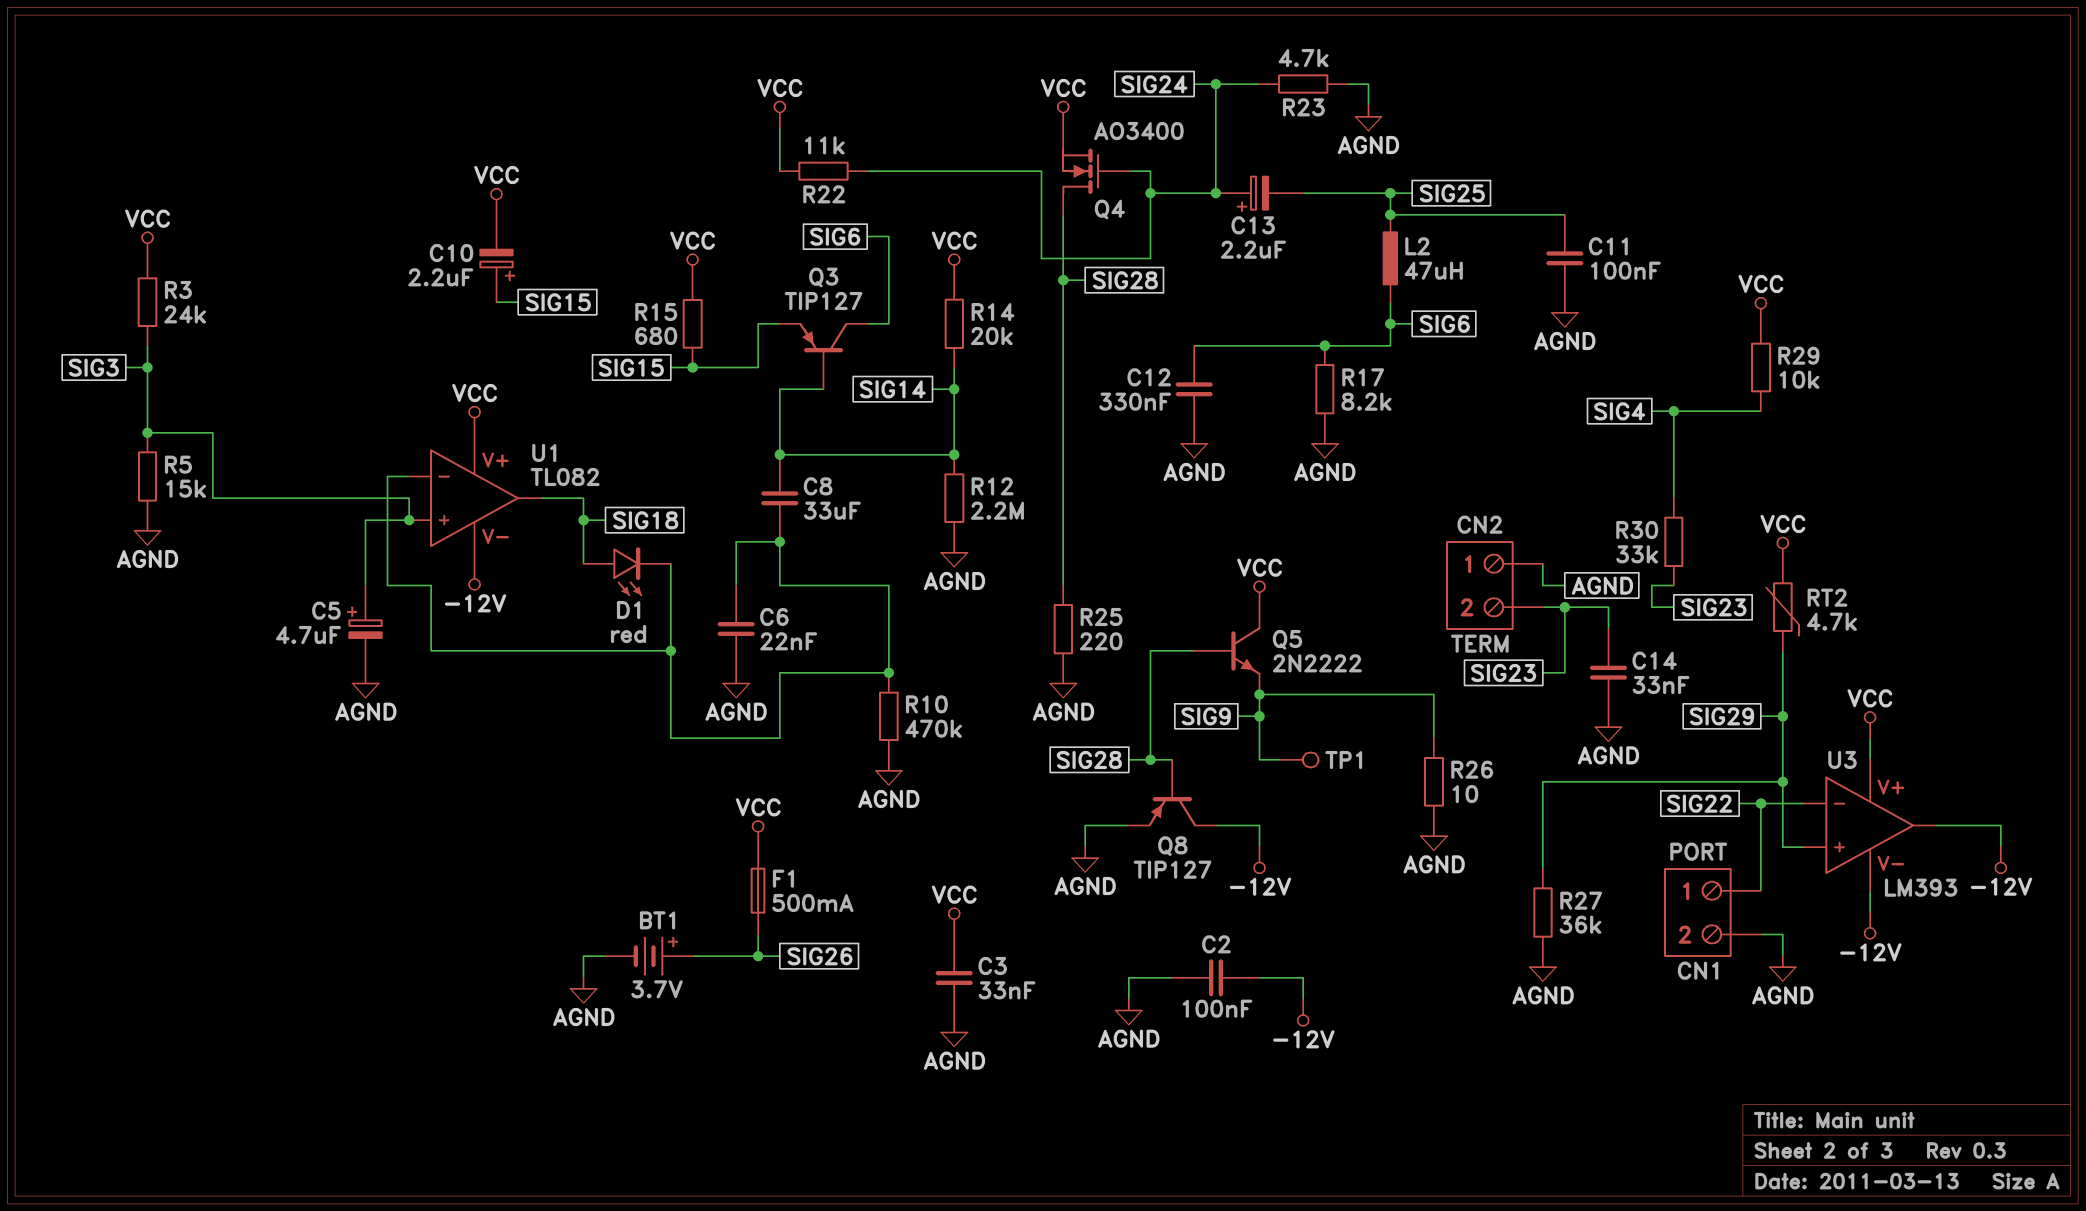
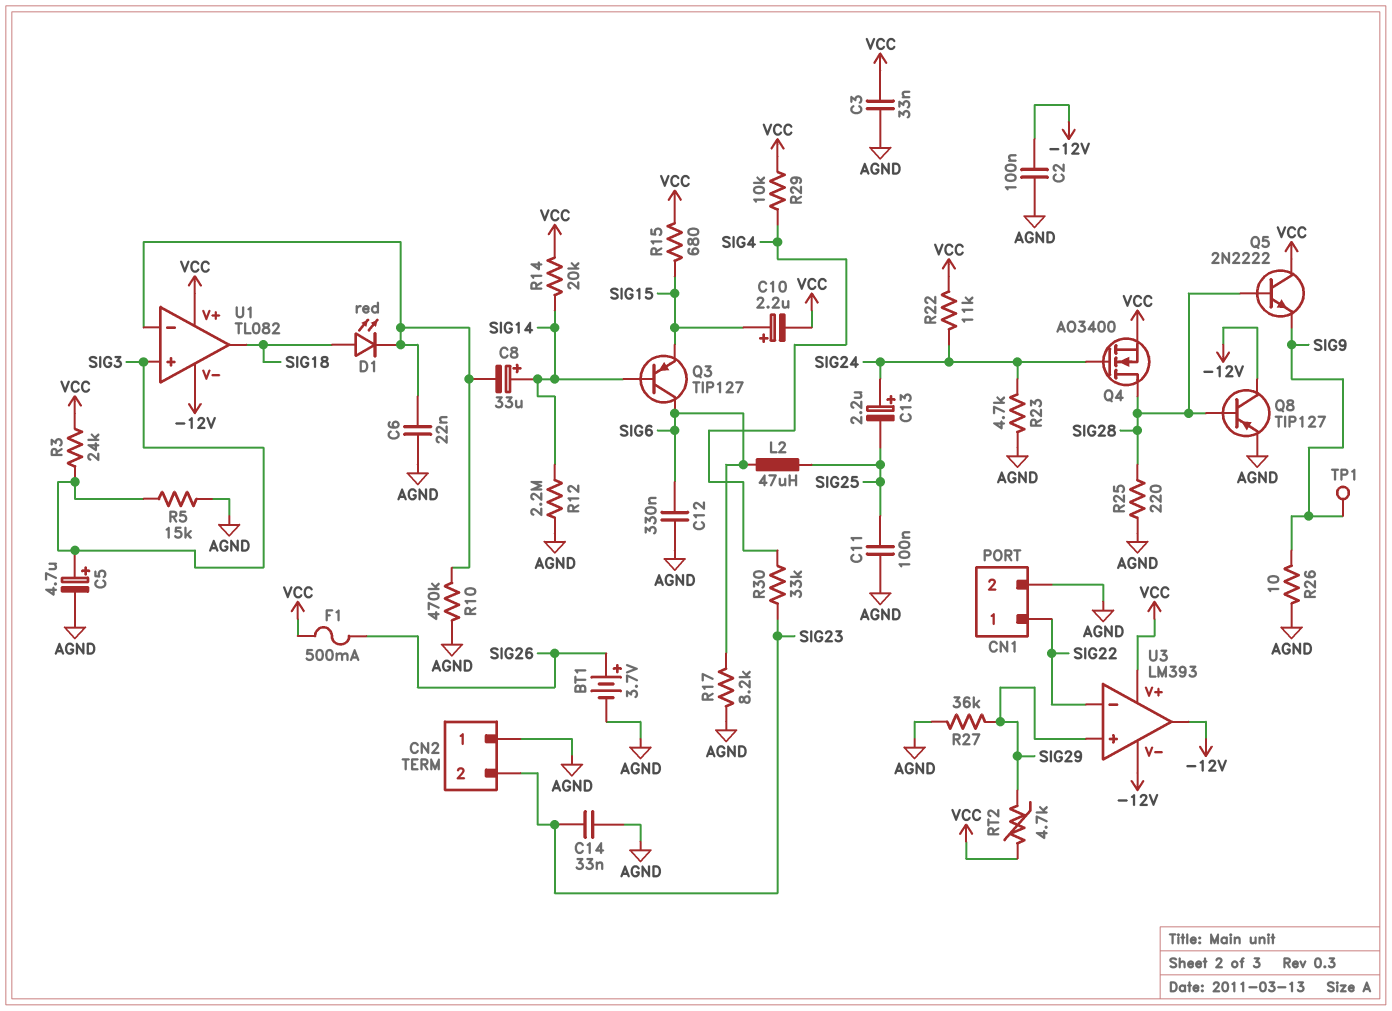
C8: 33uF (SIG14, U1/in-) -> 33uF (plus SIG14, minus U1/in-)

